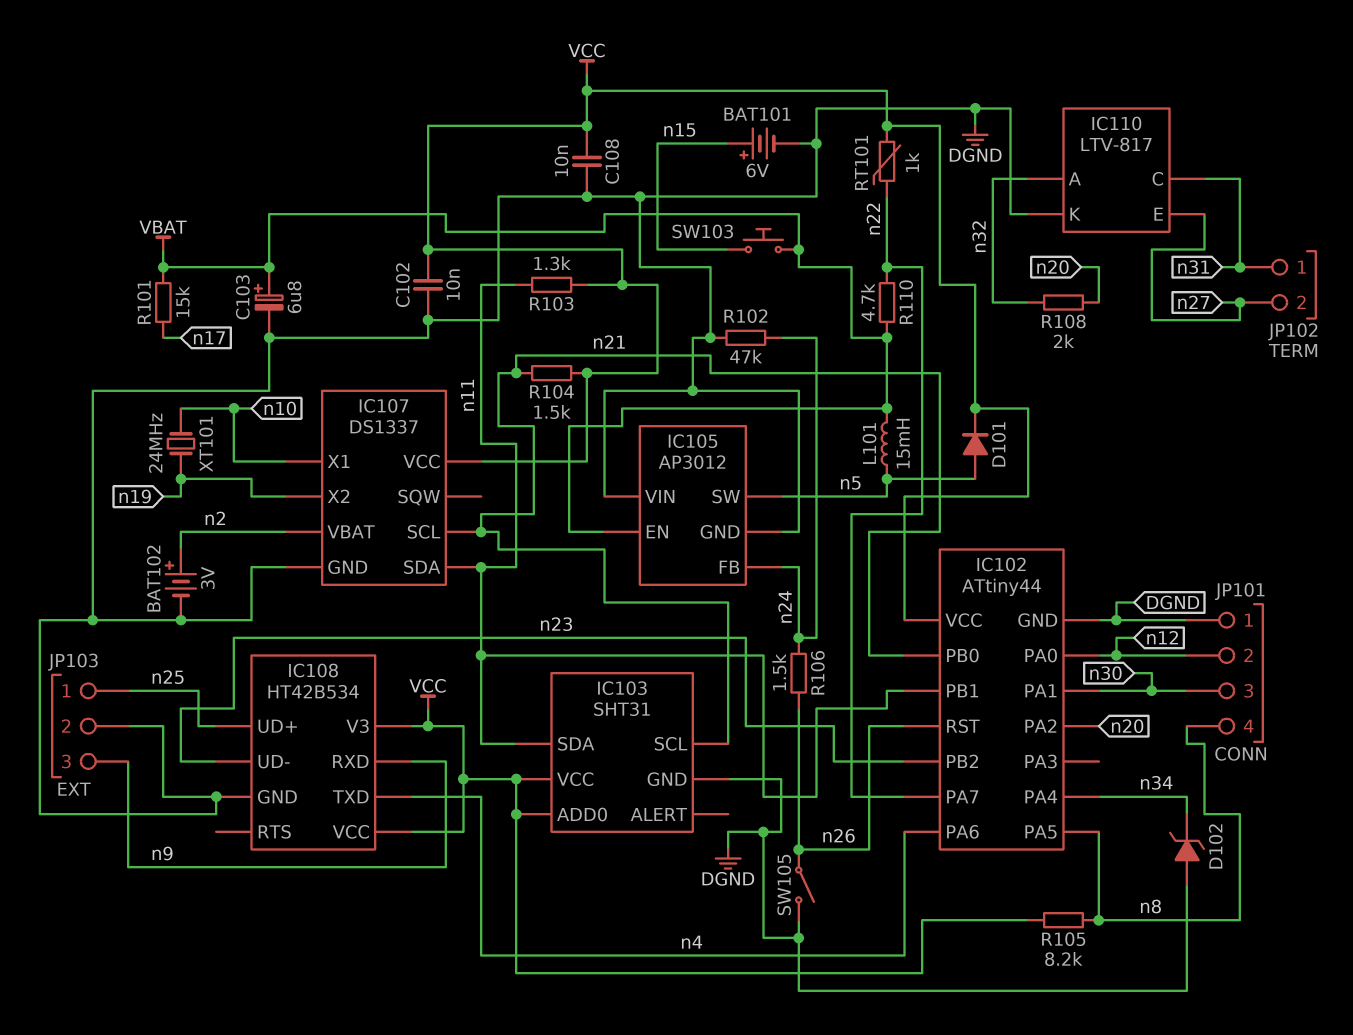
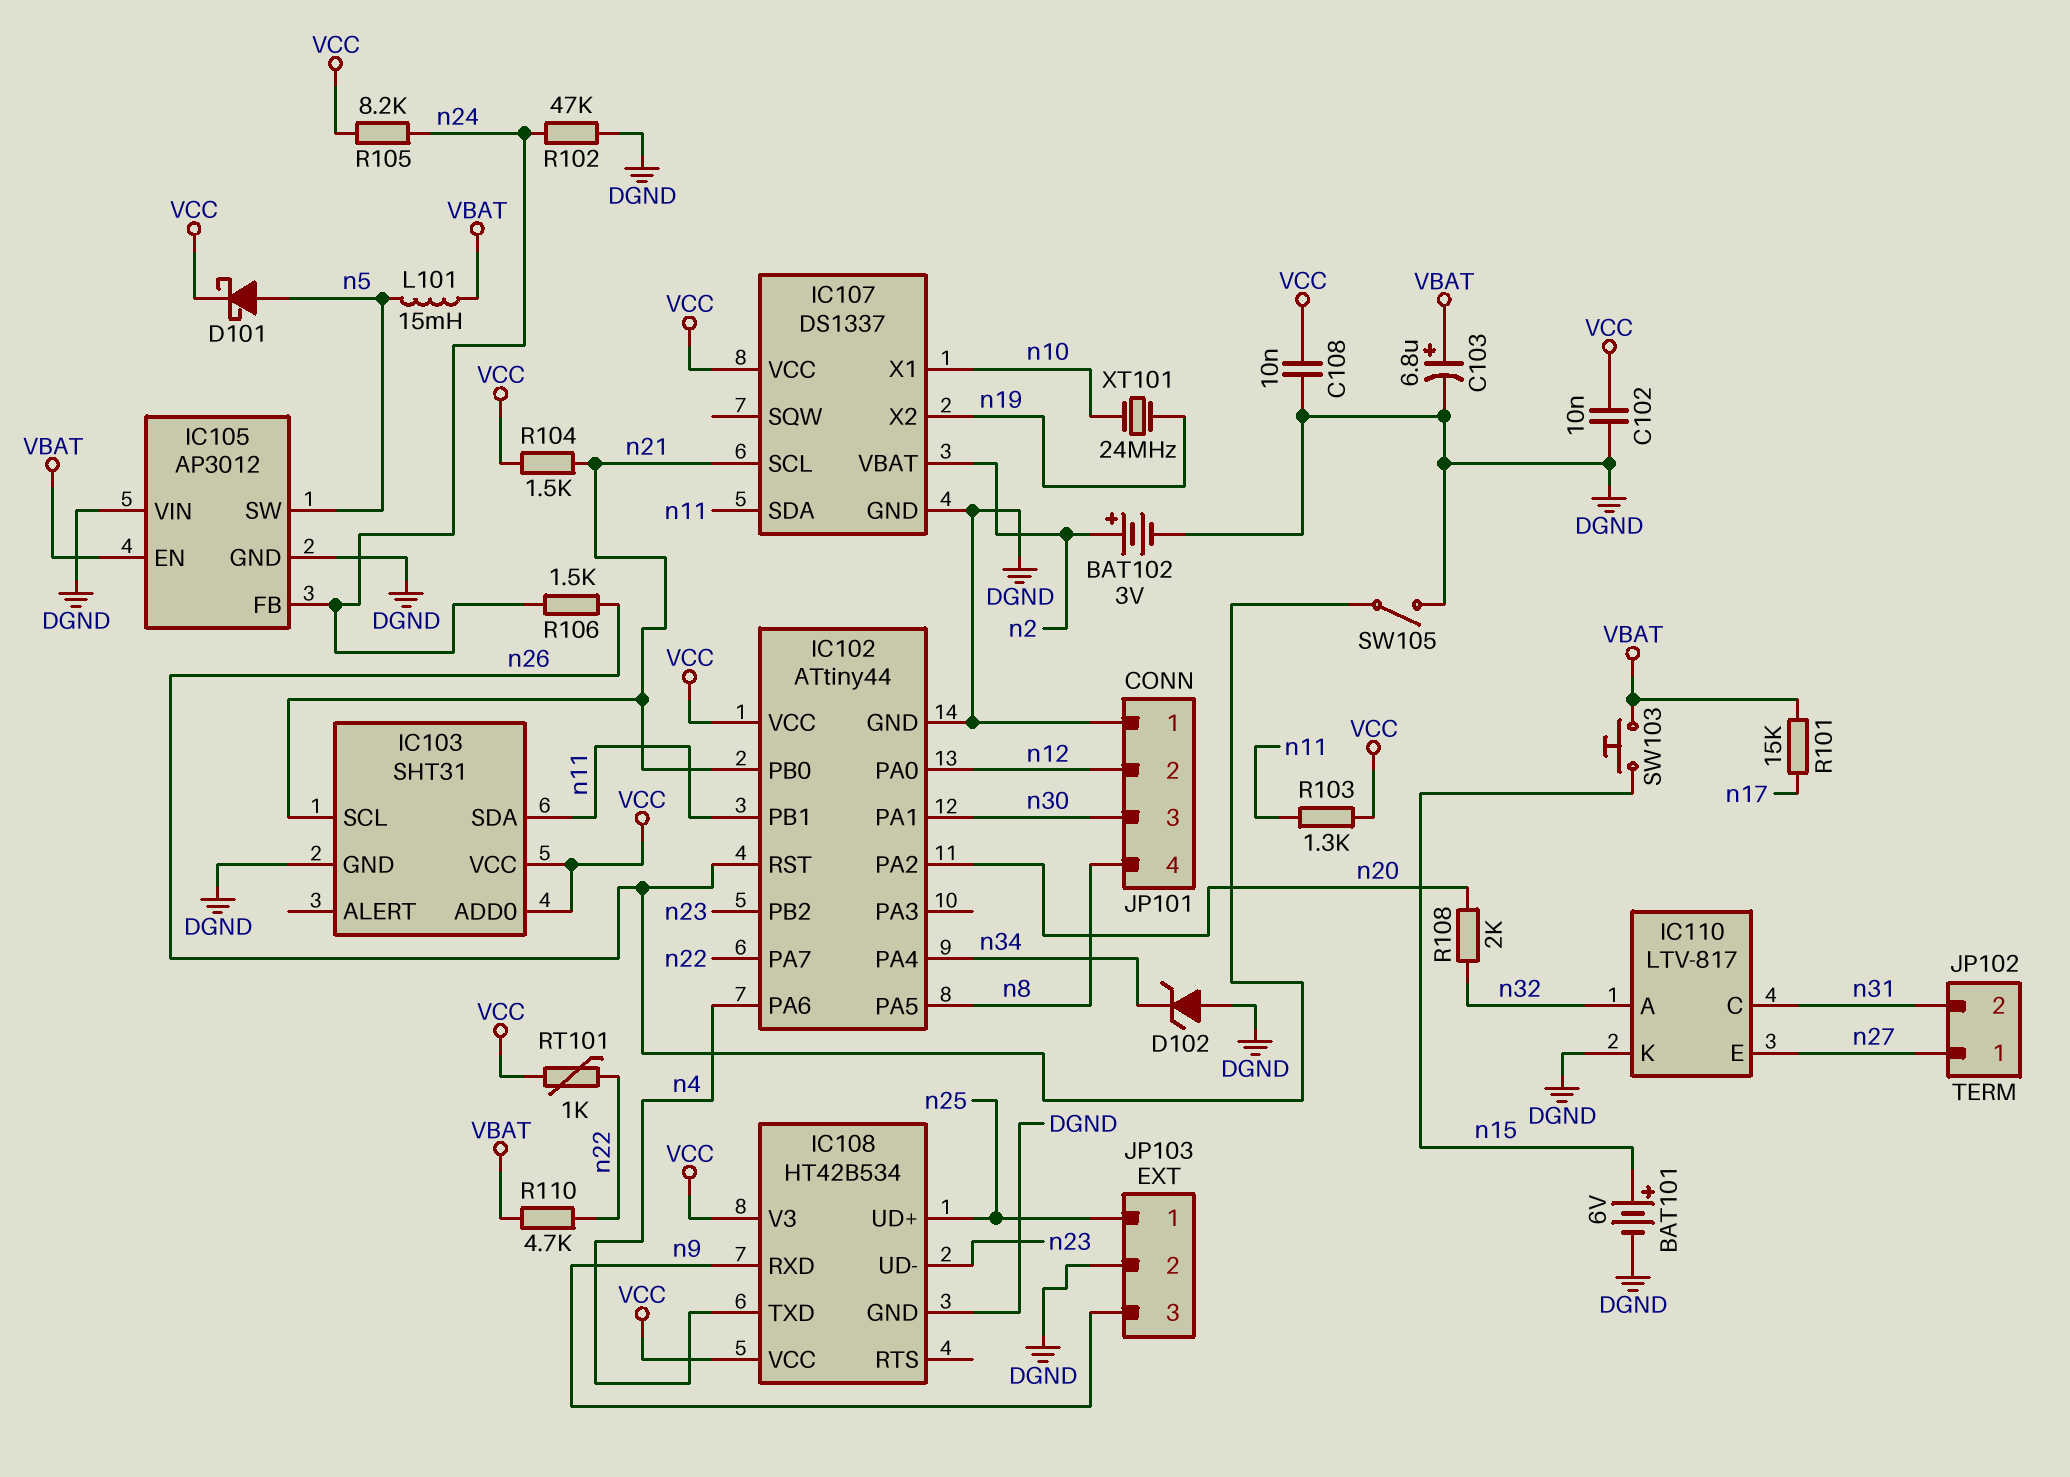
D101: diode (A n5, K VCC) -> schottky (A n5, K VCC)
JP102 pin 1: n31 -> n27
JP102 pin 2: n27 -> n31
R105: 8.2k (VCC, n8) -> 8.2k (VCC, n24)

